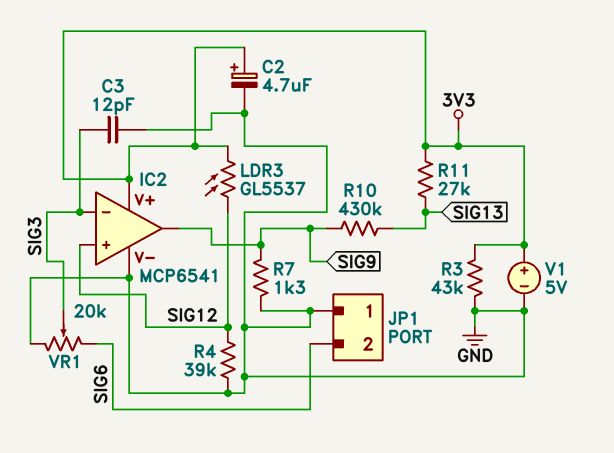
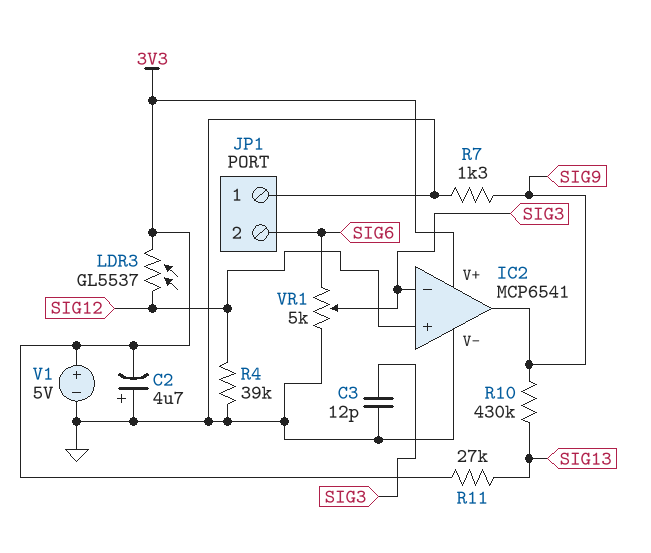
C2: 4.7uF (plus 3V3, minus GND) -> 4.7uF (plus GND, minus 3V3)
R3: 43k (3V3, GND) -> none
VR1: 20k (GND, SIG6, wiper SIG3) -> 5k (GND, SIG6, wiper SIG3)

